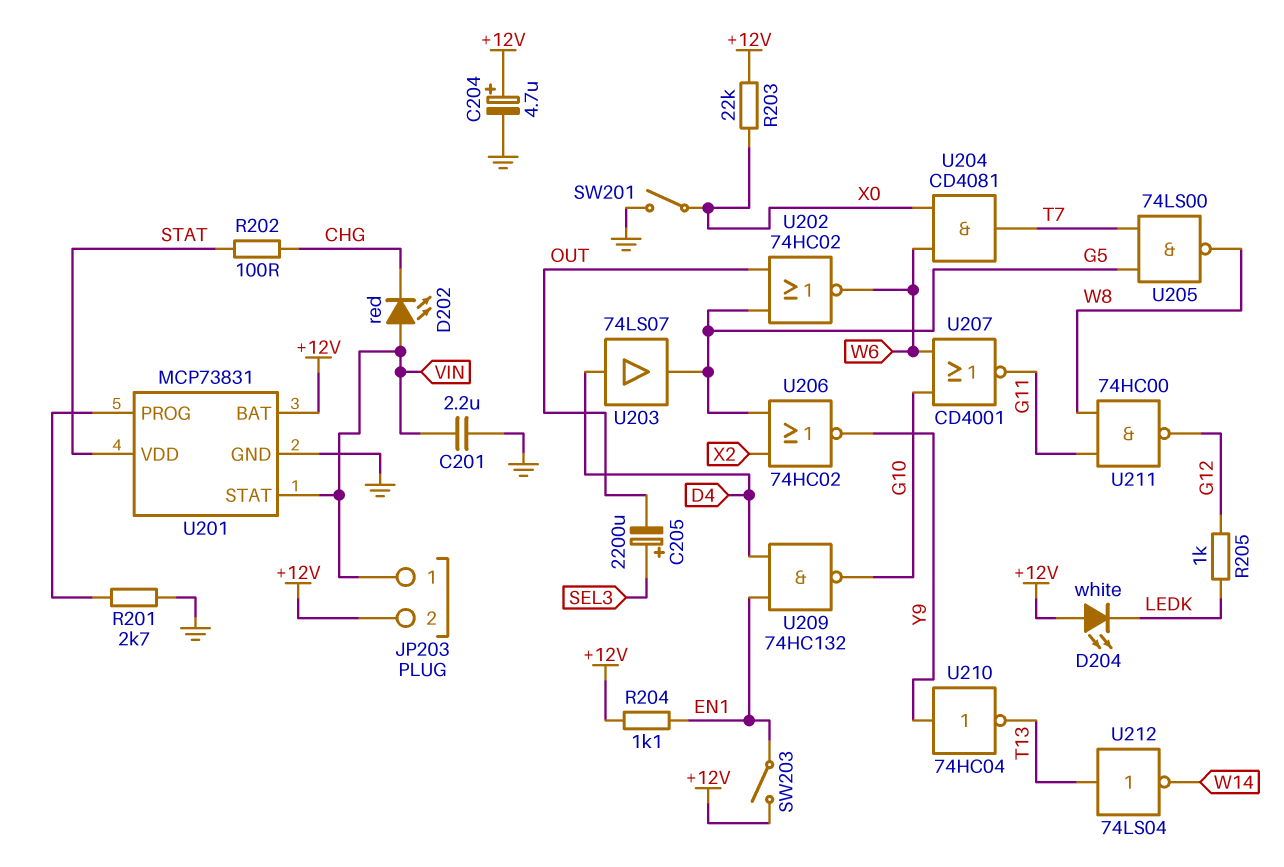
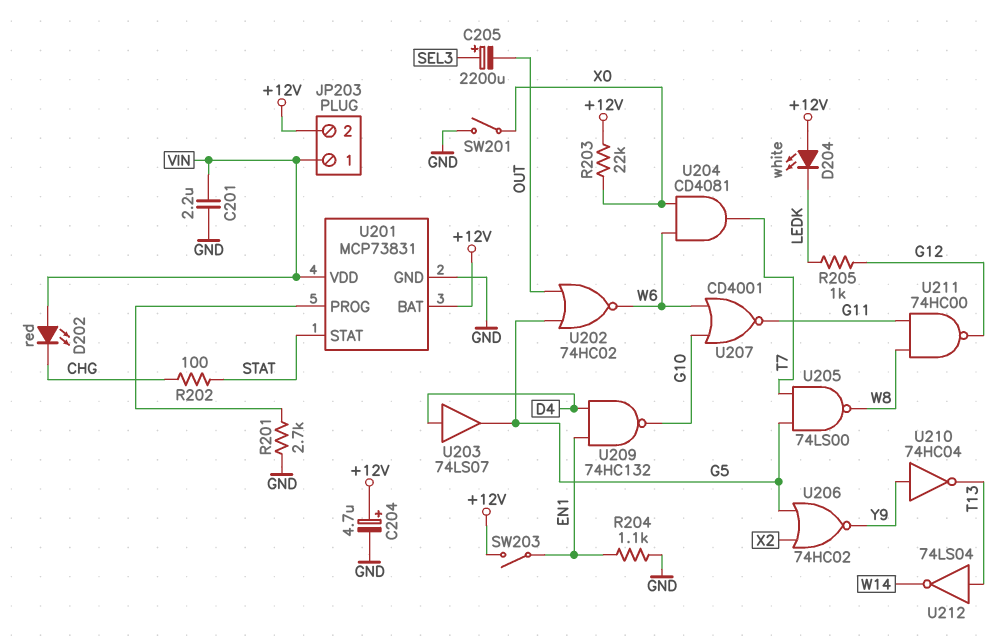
R204: 1.1k (+12V, EN1) -> 1.1k (EN1, GND)
U201 pin STAT: VIN -> STAT
U201 pin VDD: STAT -> VIN

